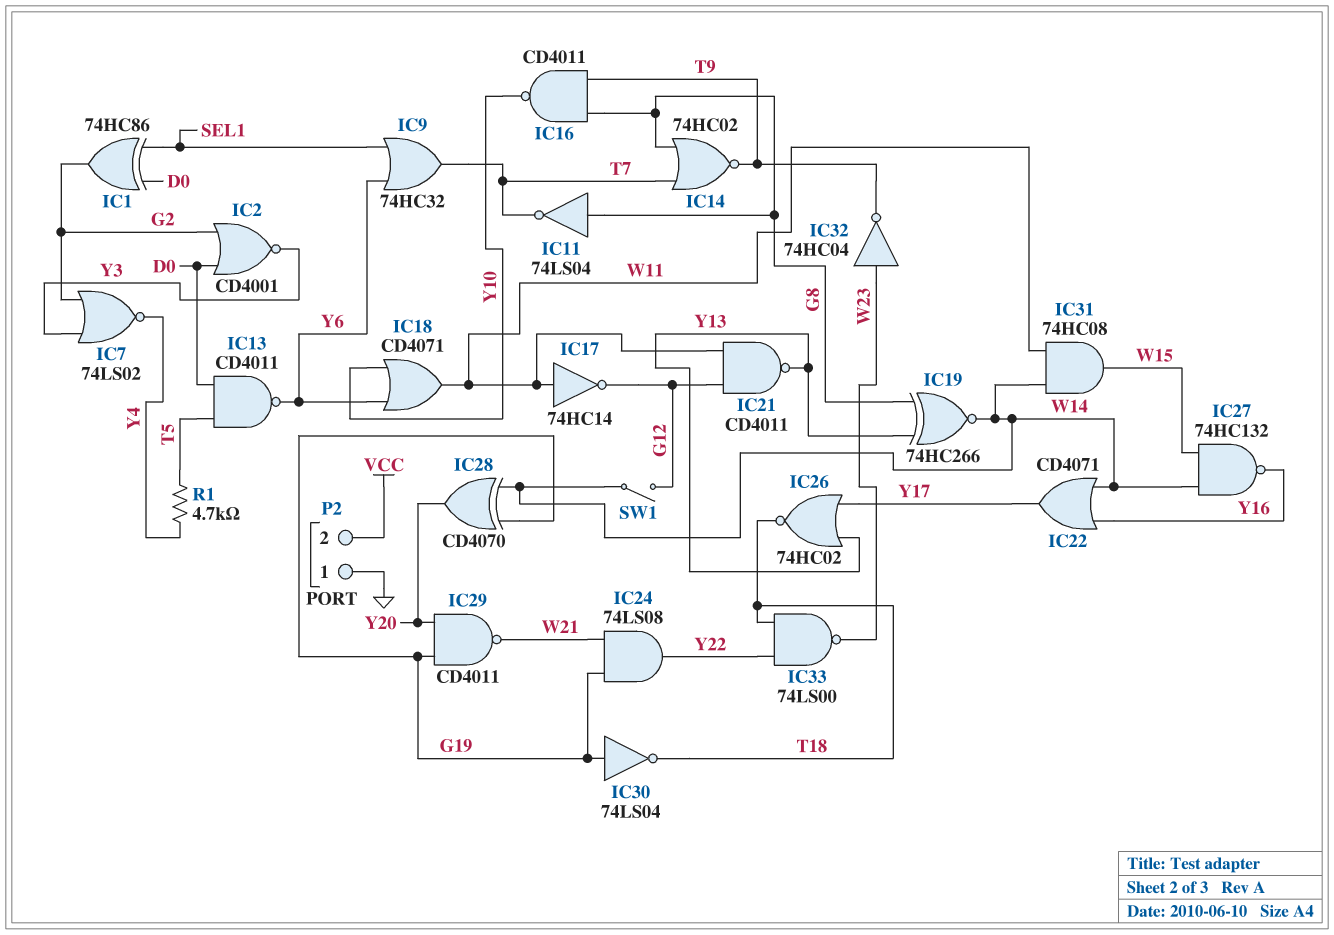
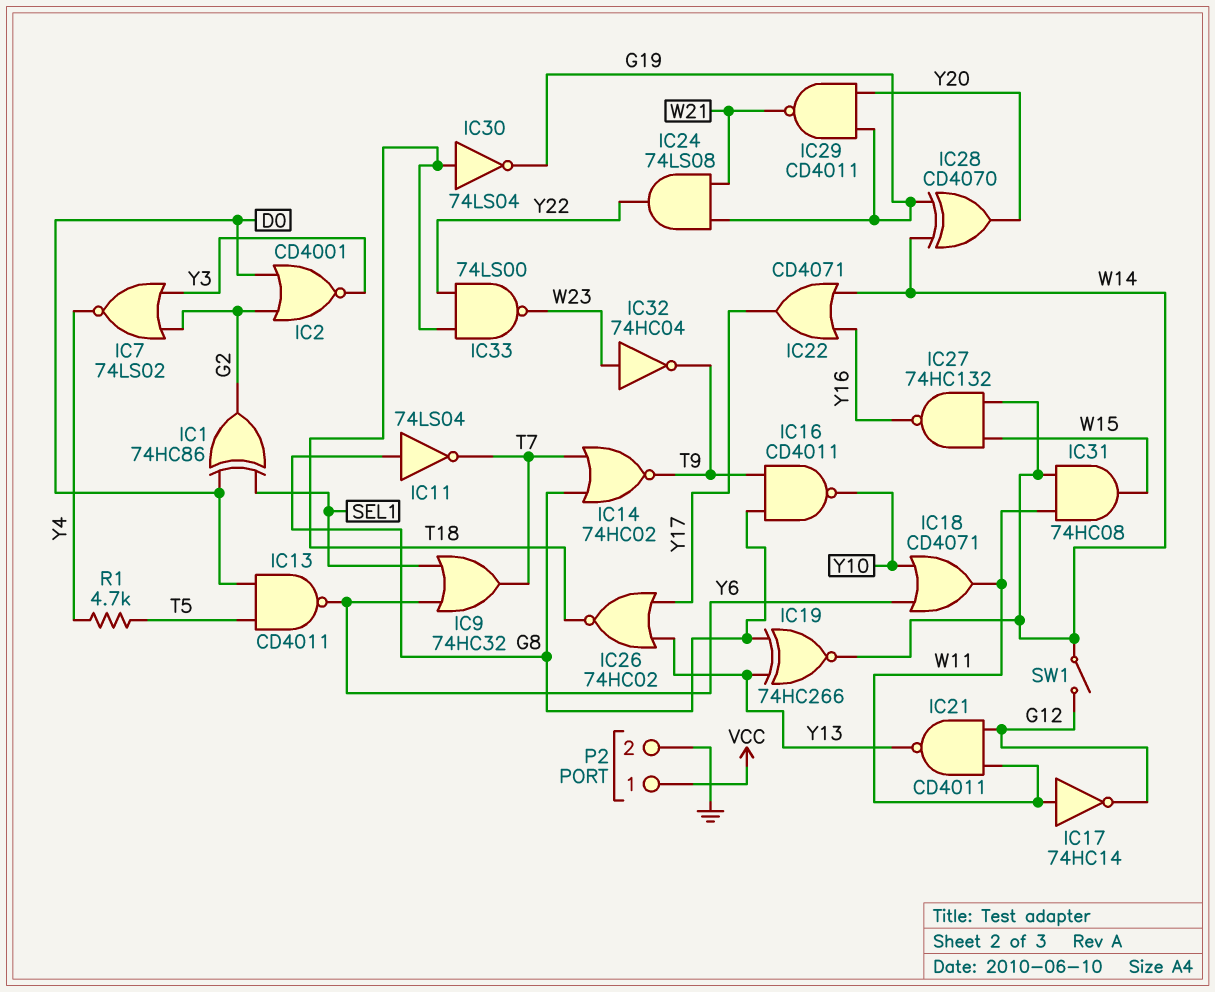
IC30: NOT 74LS04 (in G19, out T18) -> NOT 74LS04 (in T18, out G19)
P2 pin 1: GND -> VCC
P2 pin 2: VCC -> GND

